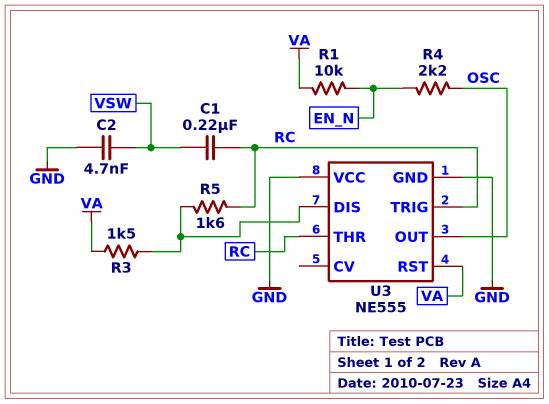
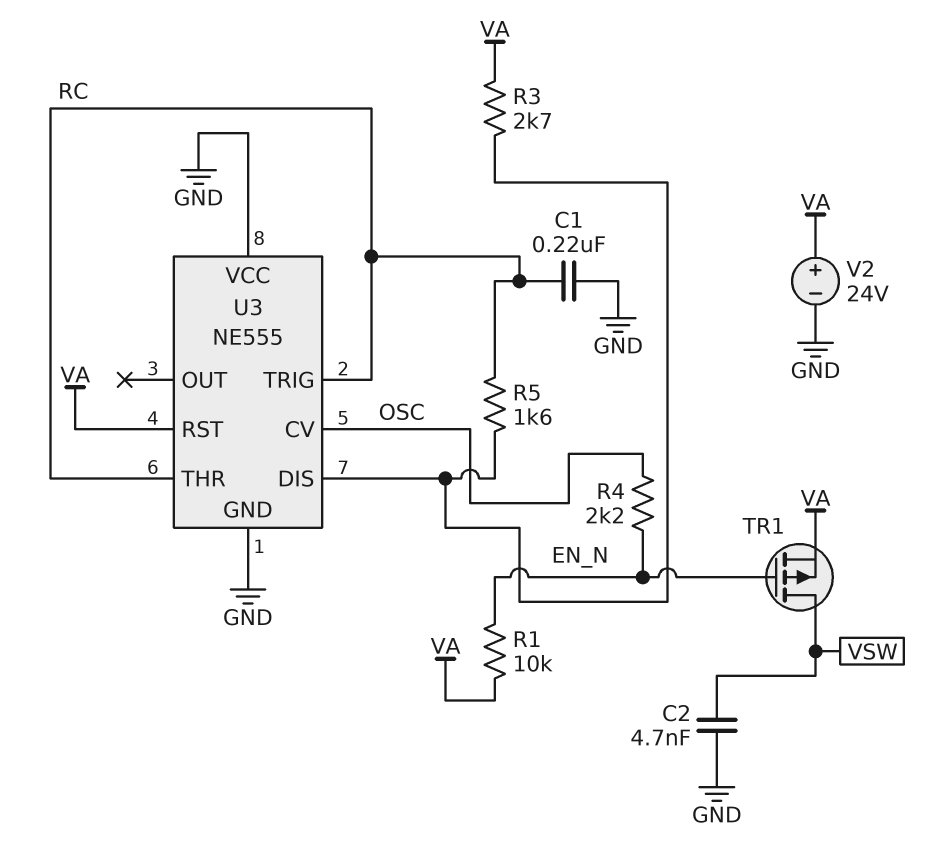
C1: 220nF (RC, VSW) -> 220nF (GND, RC)
R3: 1.5k (U3/DIS, VA) -> 2.7k (U3/DIS, VA)
TR1: none -> PMOS (G EN_N, D VSW, S VA)
U3 pin CV: none -> OSC
U3 pin OUT: OSC -> none
V2: none -> 24V (plus VA, minus GND)

